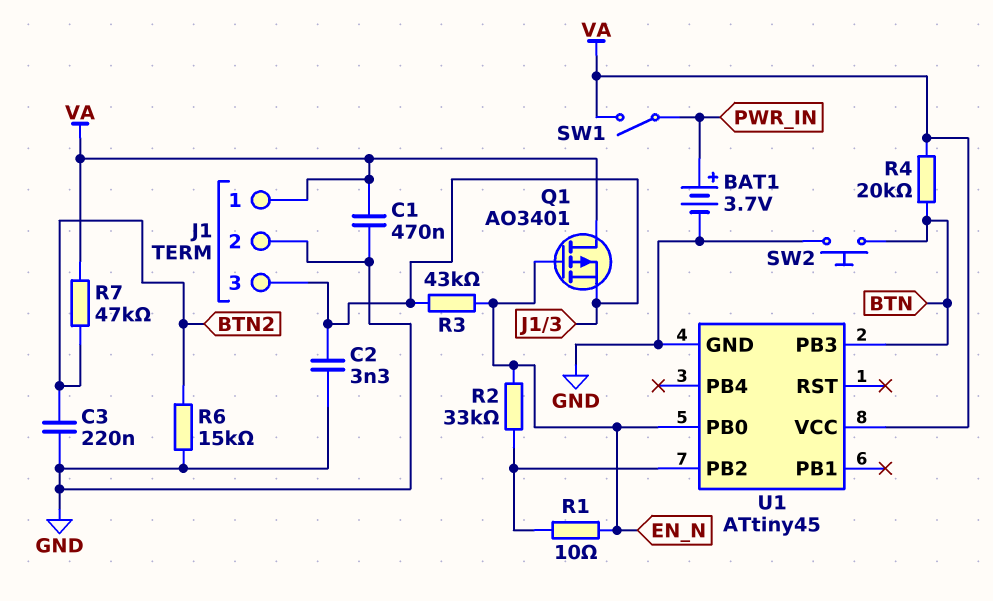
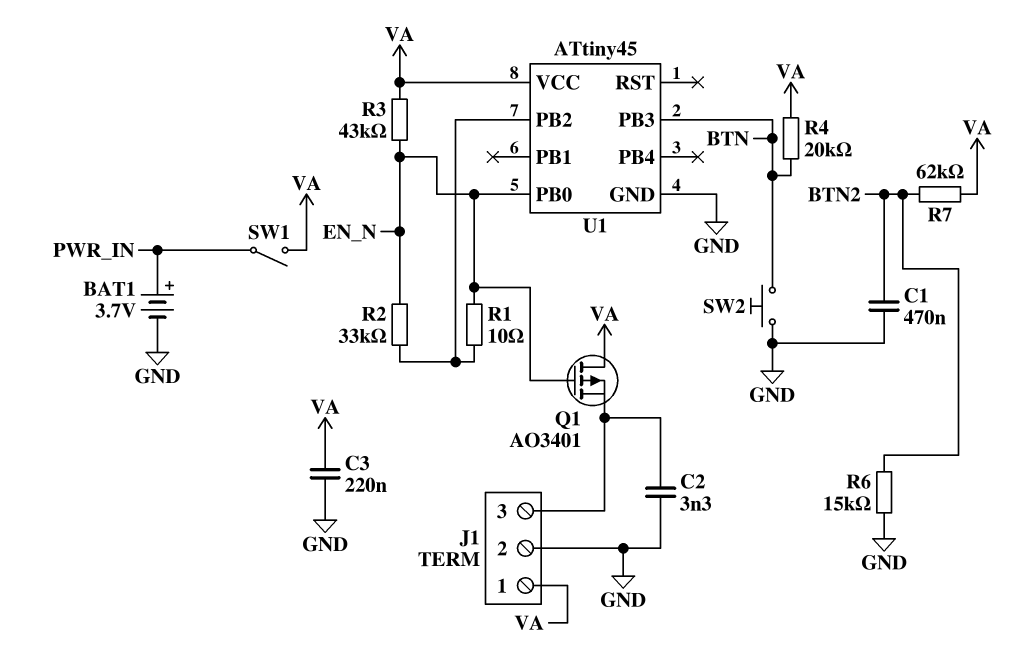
C1: 470nF (GND, VA) -> 470nF (BTN2, GND)
C3: 220nF (BTN2, GND) -> 220nF (GND, VA)
R3: 43k (EN_N, J1/3) -> 43k (EN_N, VA)
R7: 47k (BTN2, VA) -> 62k (BTN2, VA)

